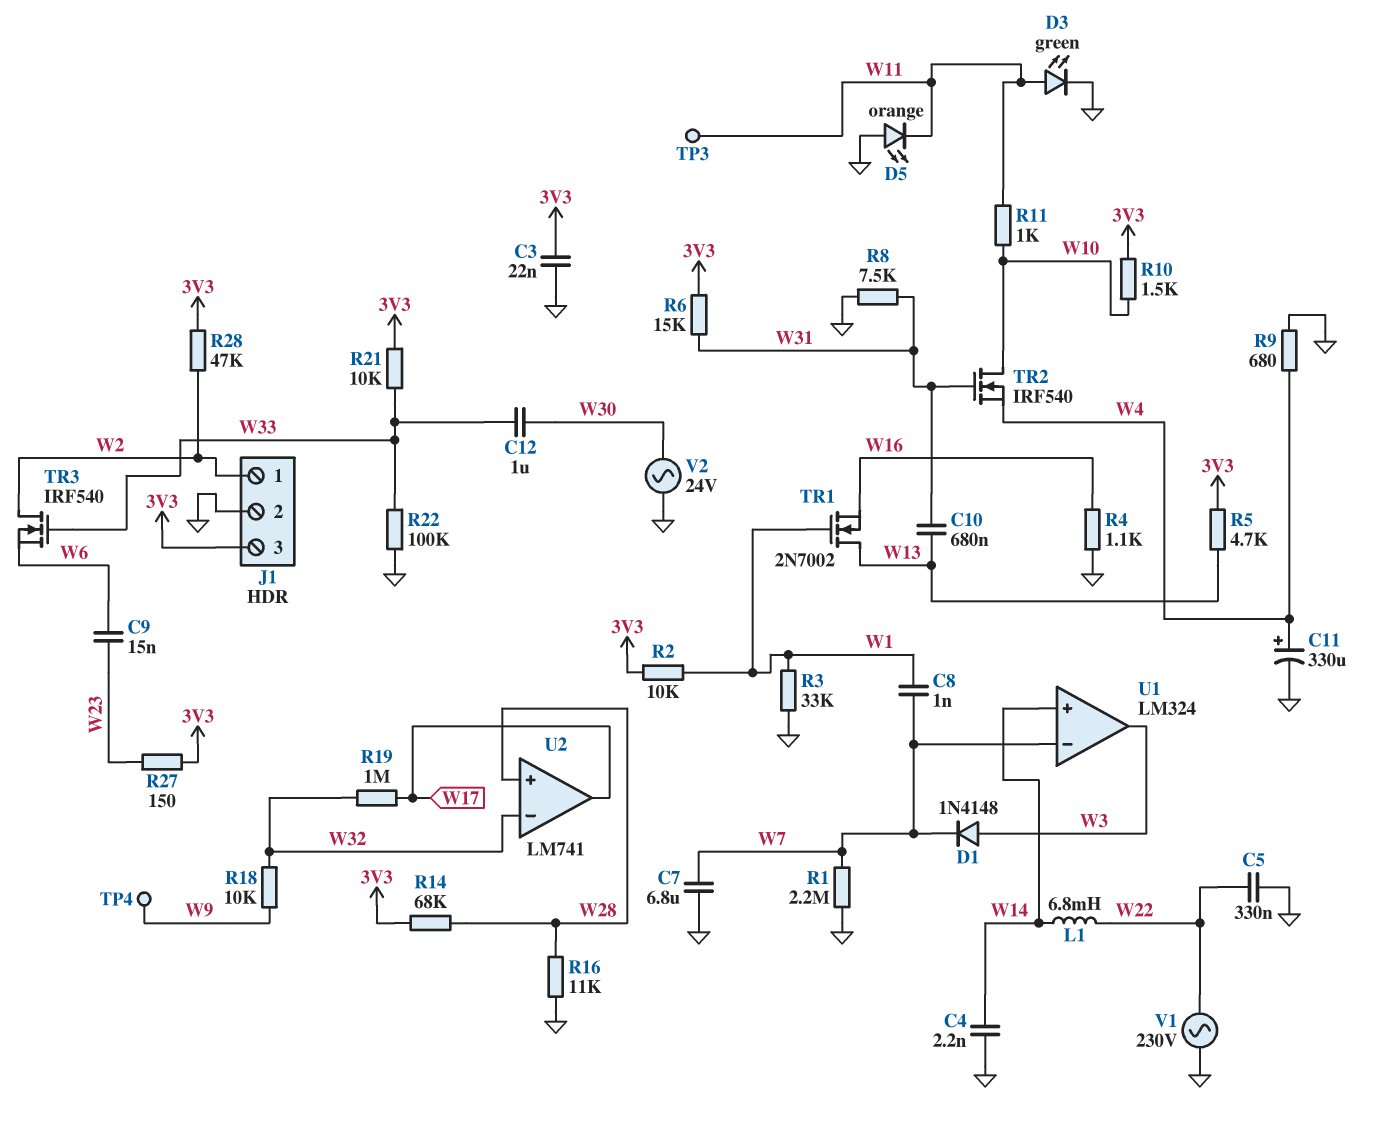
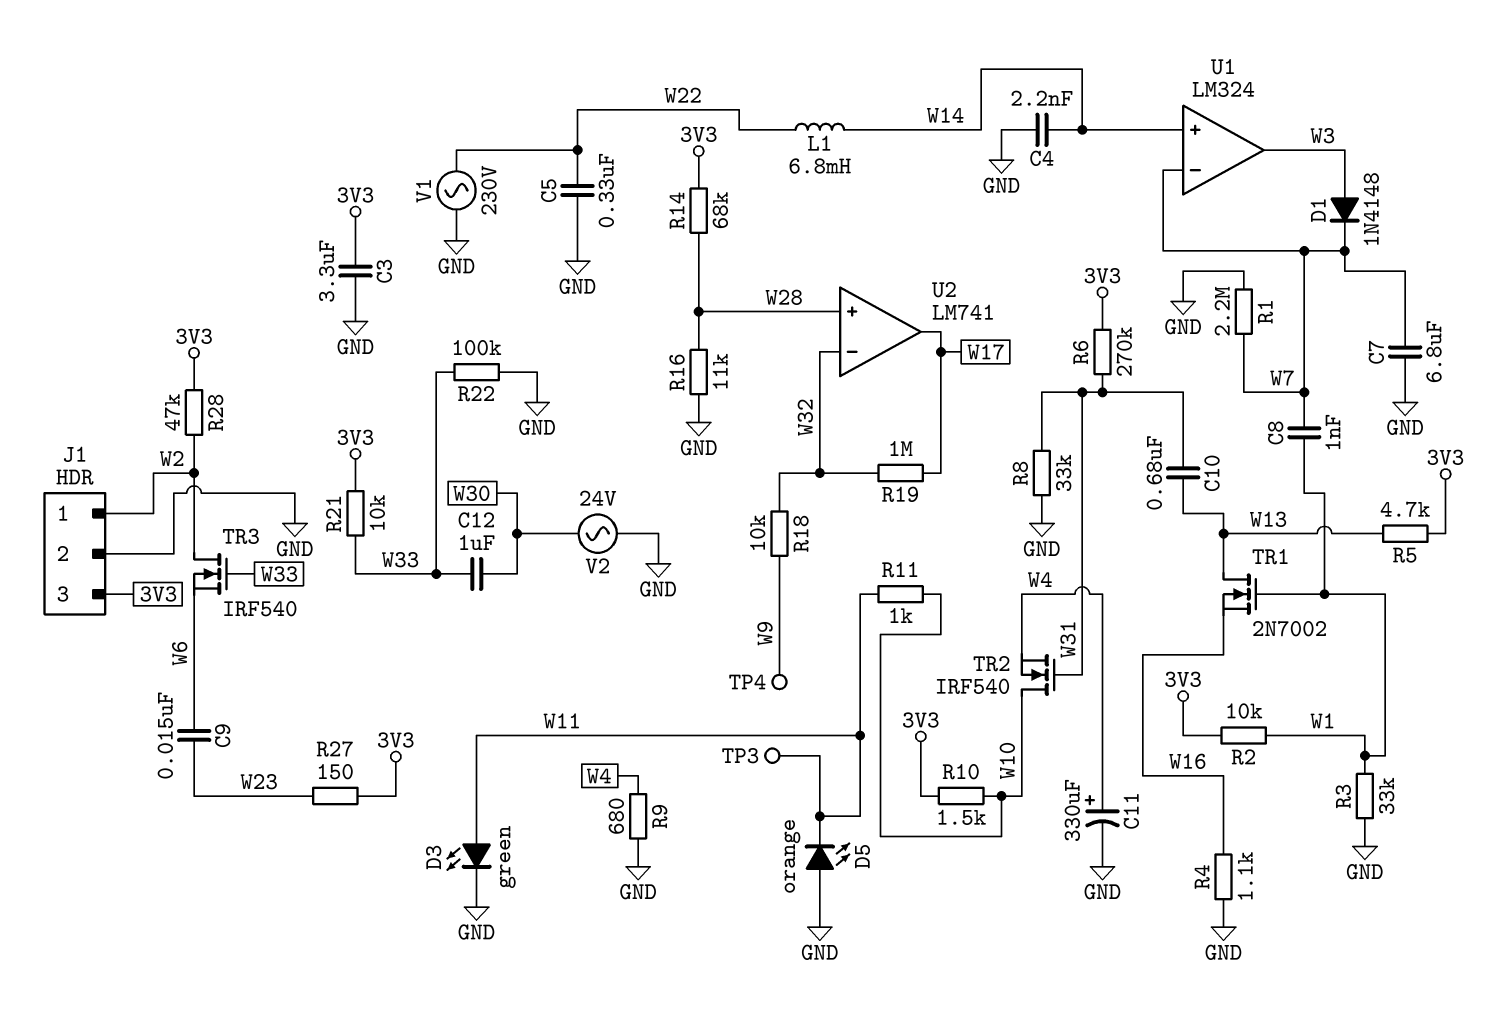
C3: 22nF (3V3, GND) -> 3.3uF (3V3, GND)
R6: 15k (3V3, W31) -> 270k (3V3, W31)
R8: 7.5k (GND, W31) -> 33k (GND, W31)

